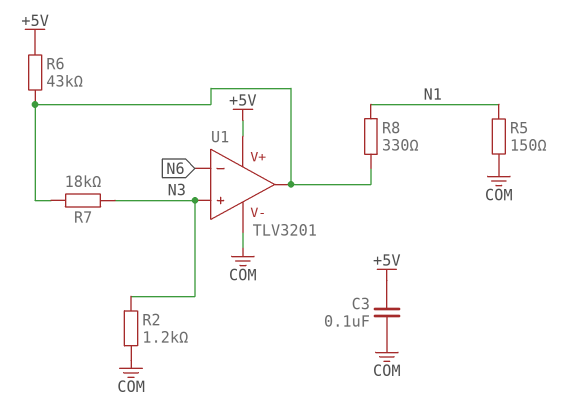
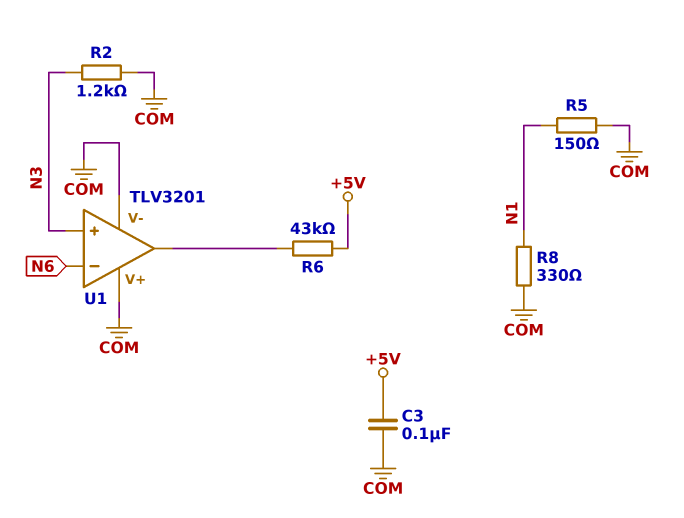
R7: 18k (N3, U1/out) -> none
R8: 330 (N1, U1/out) -> 330 (COM, N1)
U1 pin V+: +5V -> COM

